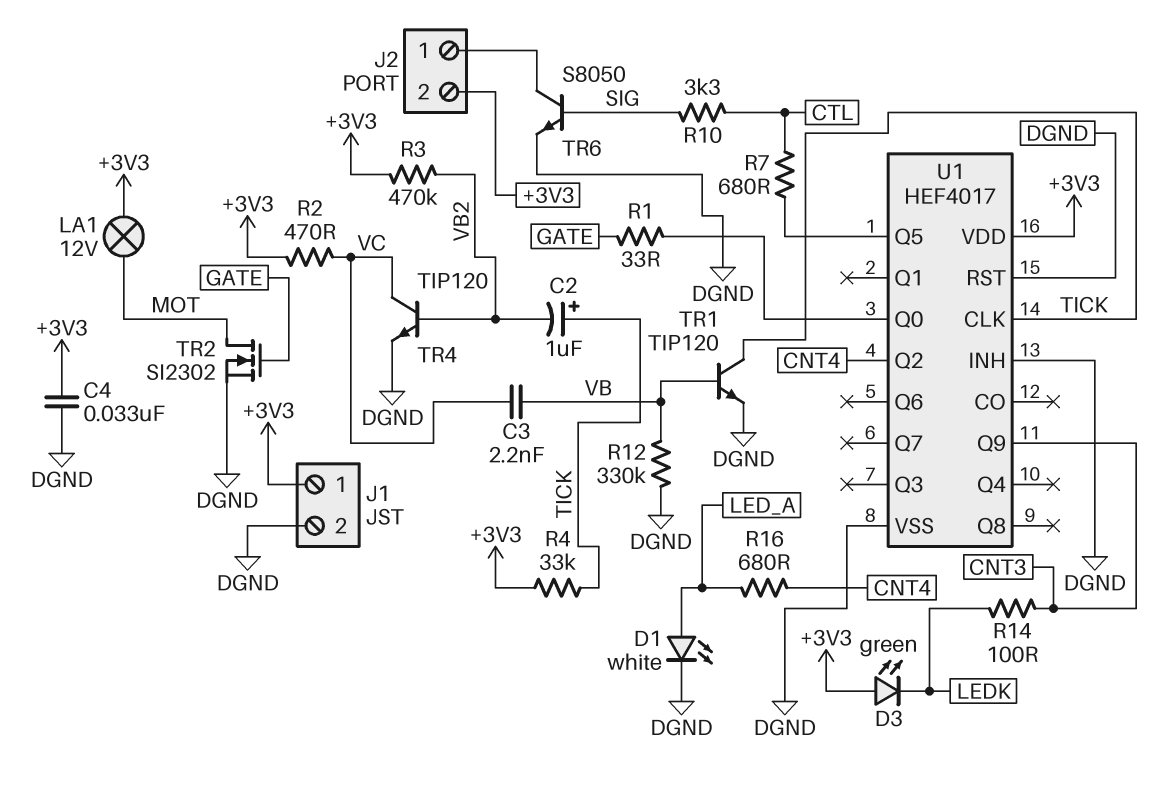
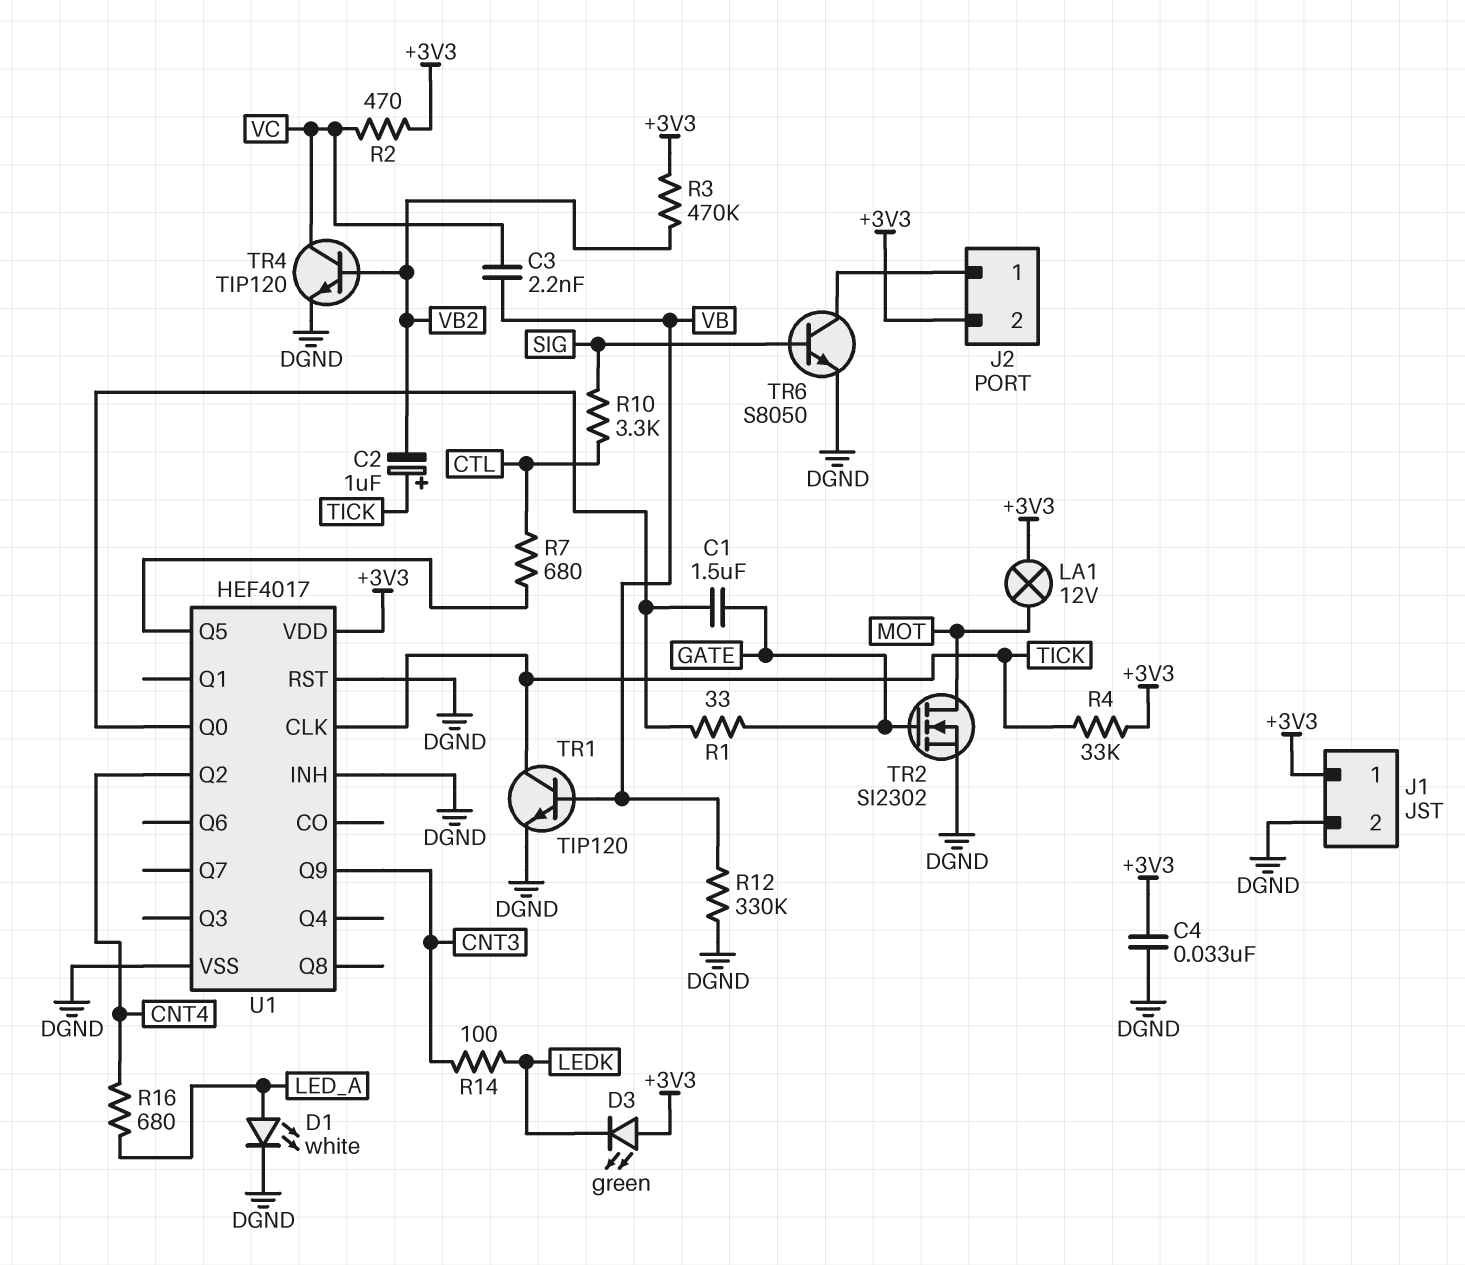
C1: none -> 1.5uF (GATE, U1/Q0)

